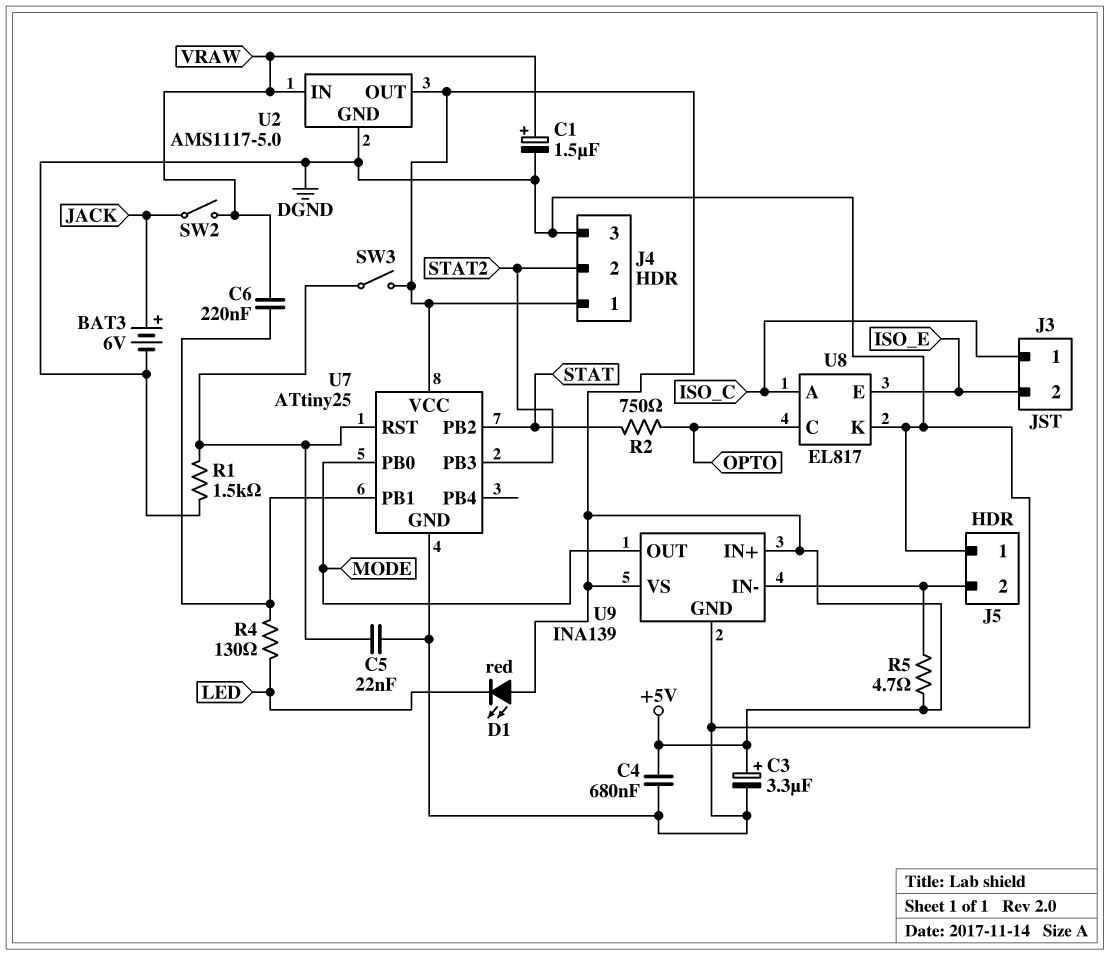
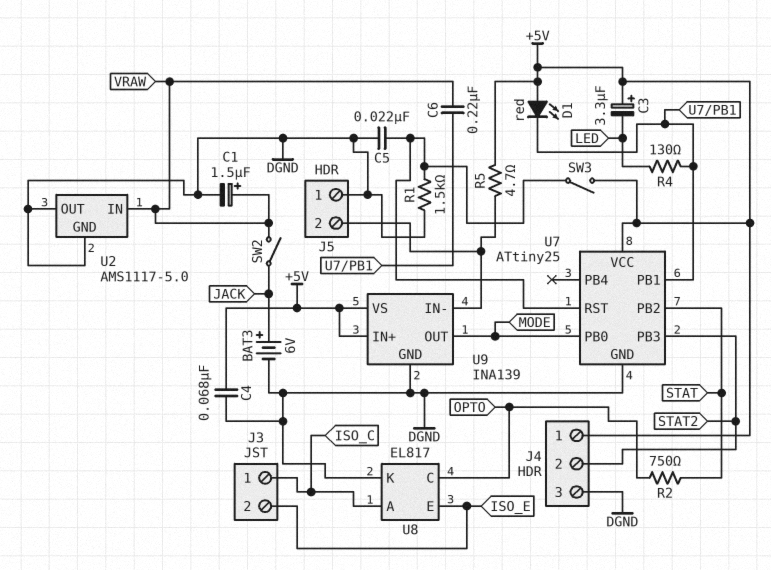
C3: 3.3uF (plus +5V, minus DGND) -> 3.3uF (plus +5V, minus LED)
C4: 680nF (+5V, DGND) -> 68nF (+5V, DGND)
D1: LED red (A +5V, K LED) -> LED red (A +5V, K U7/PB1)
U2 pin OUT: +5V -> DGND

